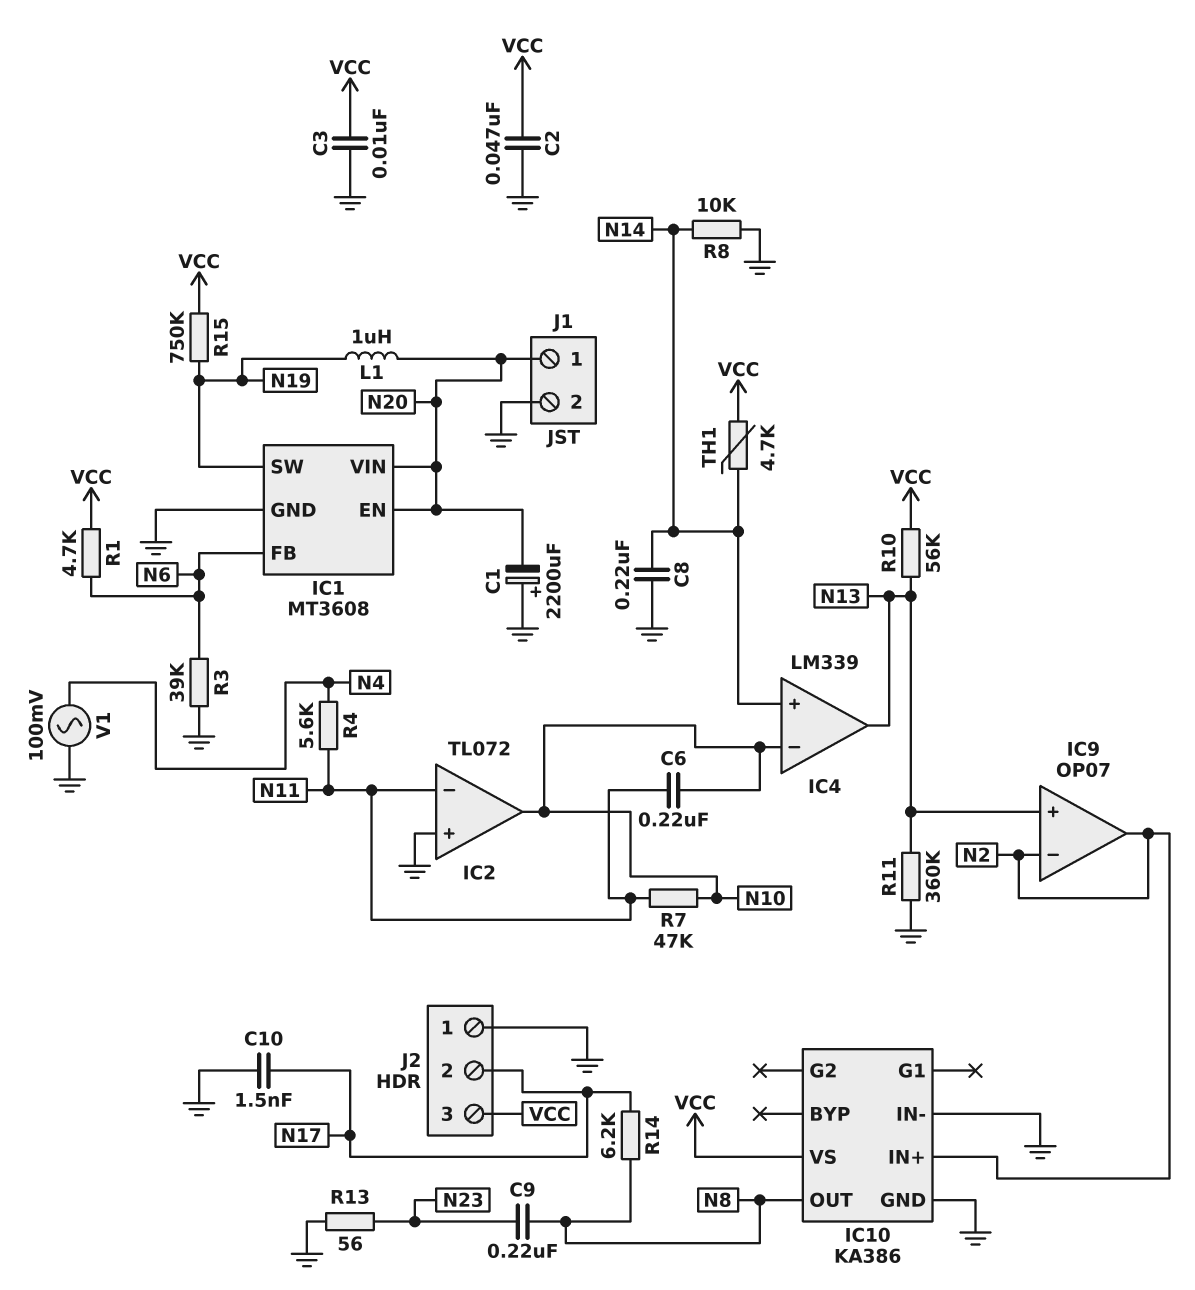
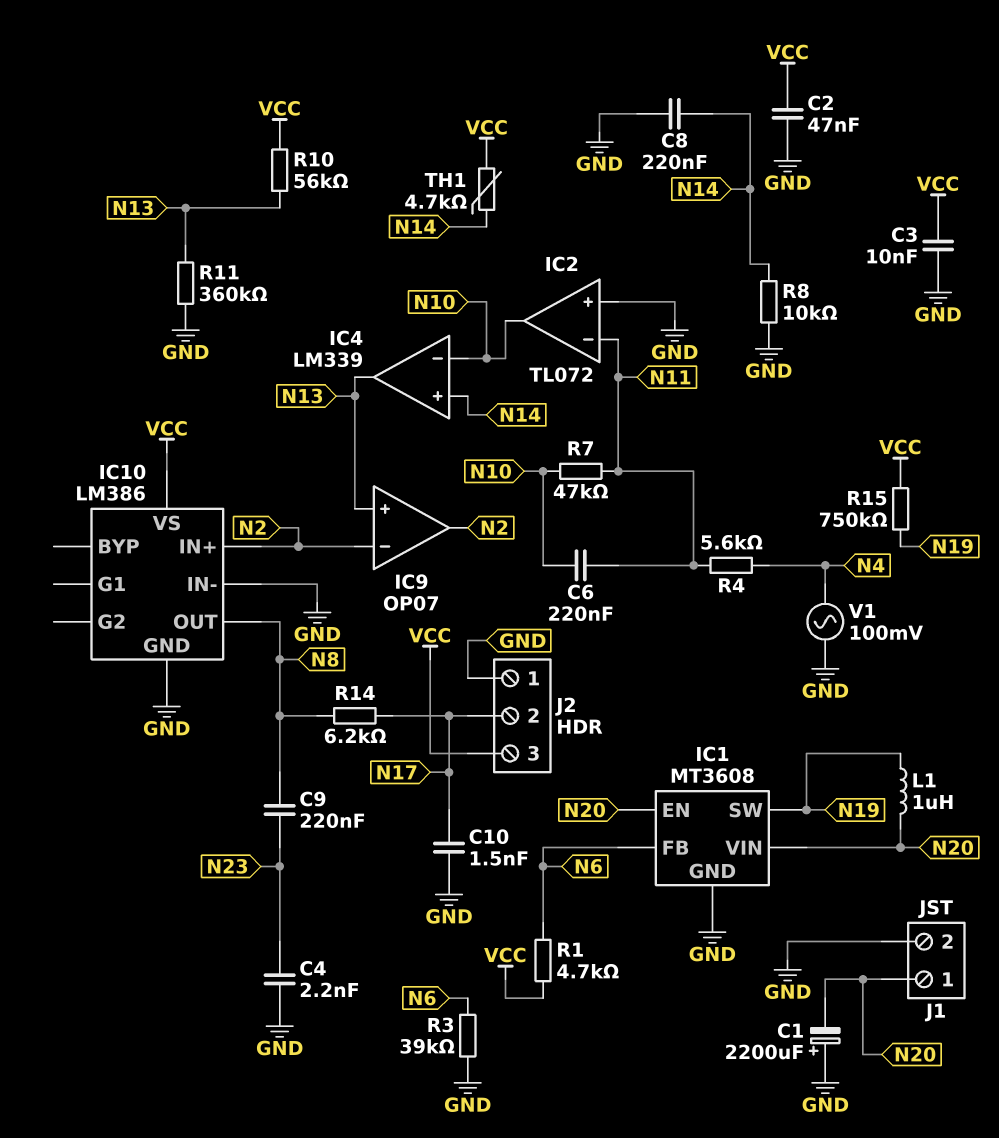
C4: none -> 2.2nF (GND, N23)
IC10: KA386 -> LM386
R13: 56 (GND, N23) -> none

